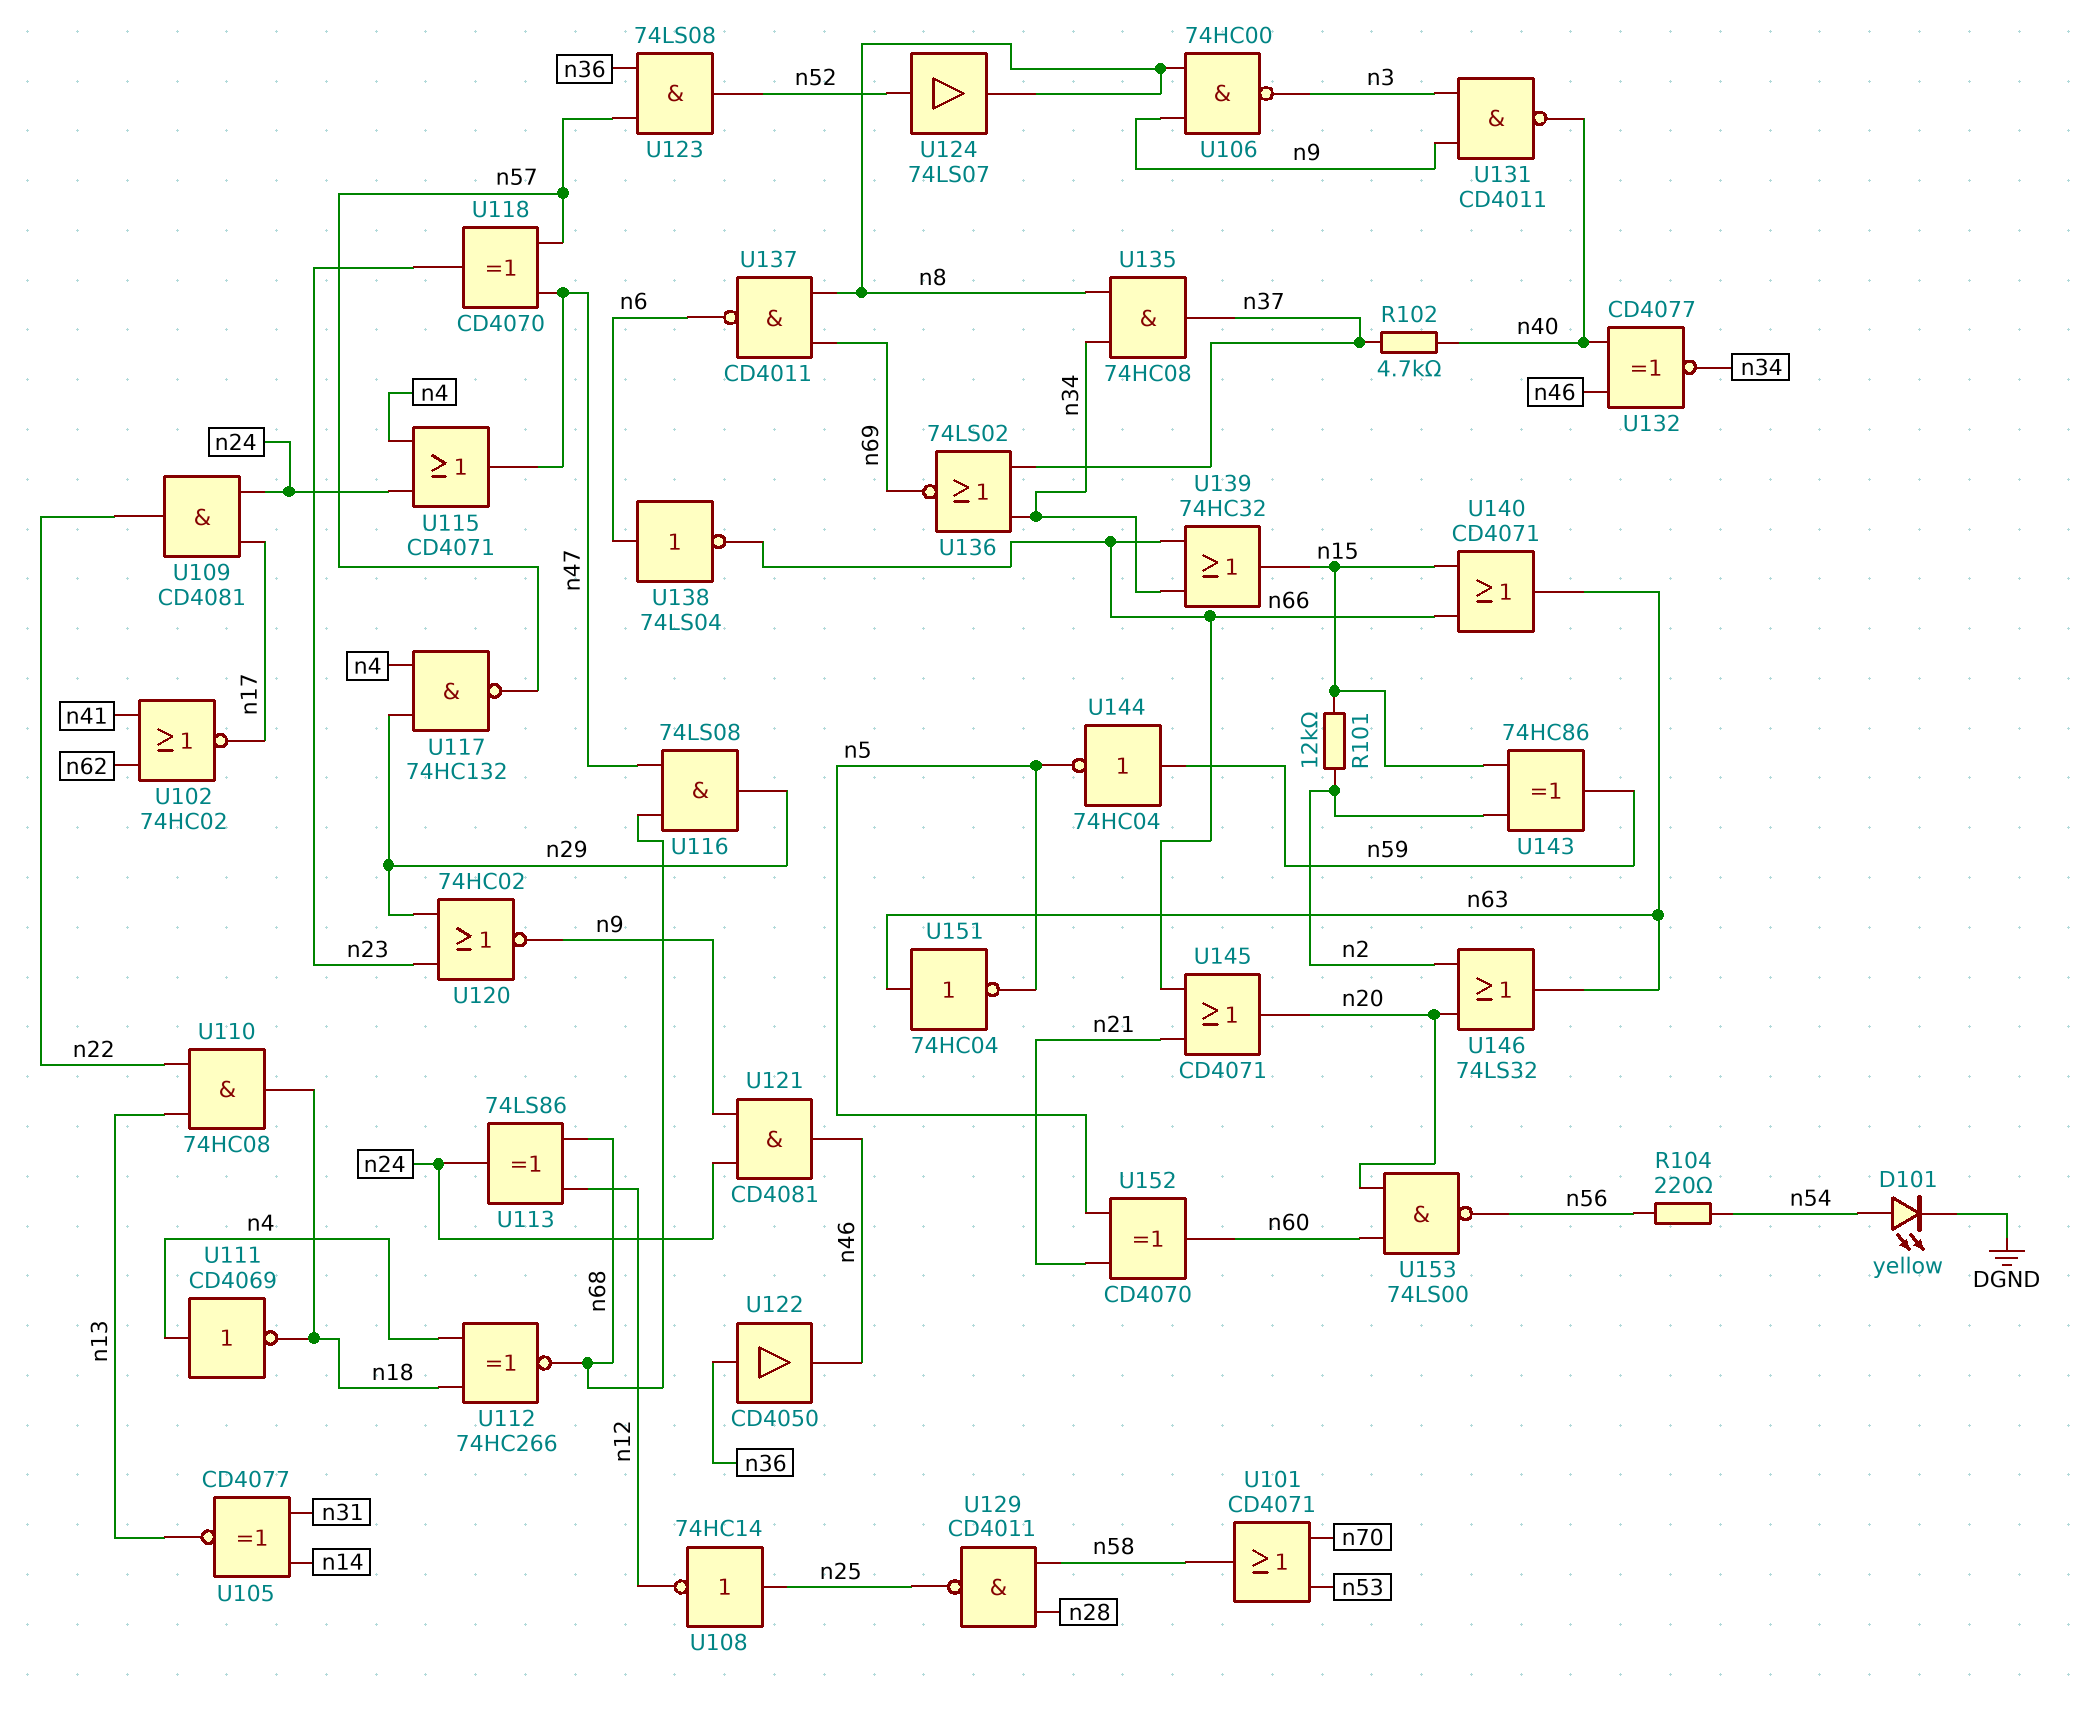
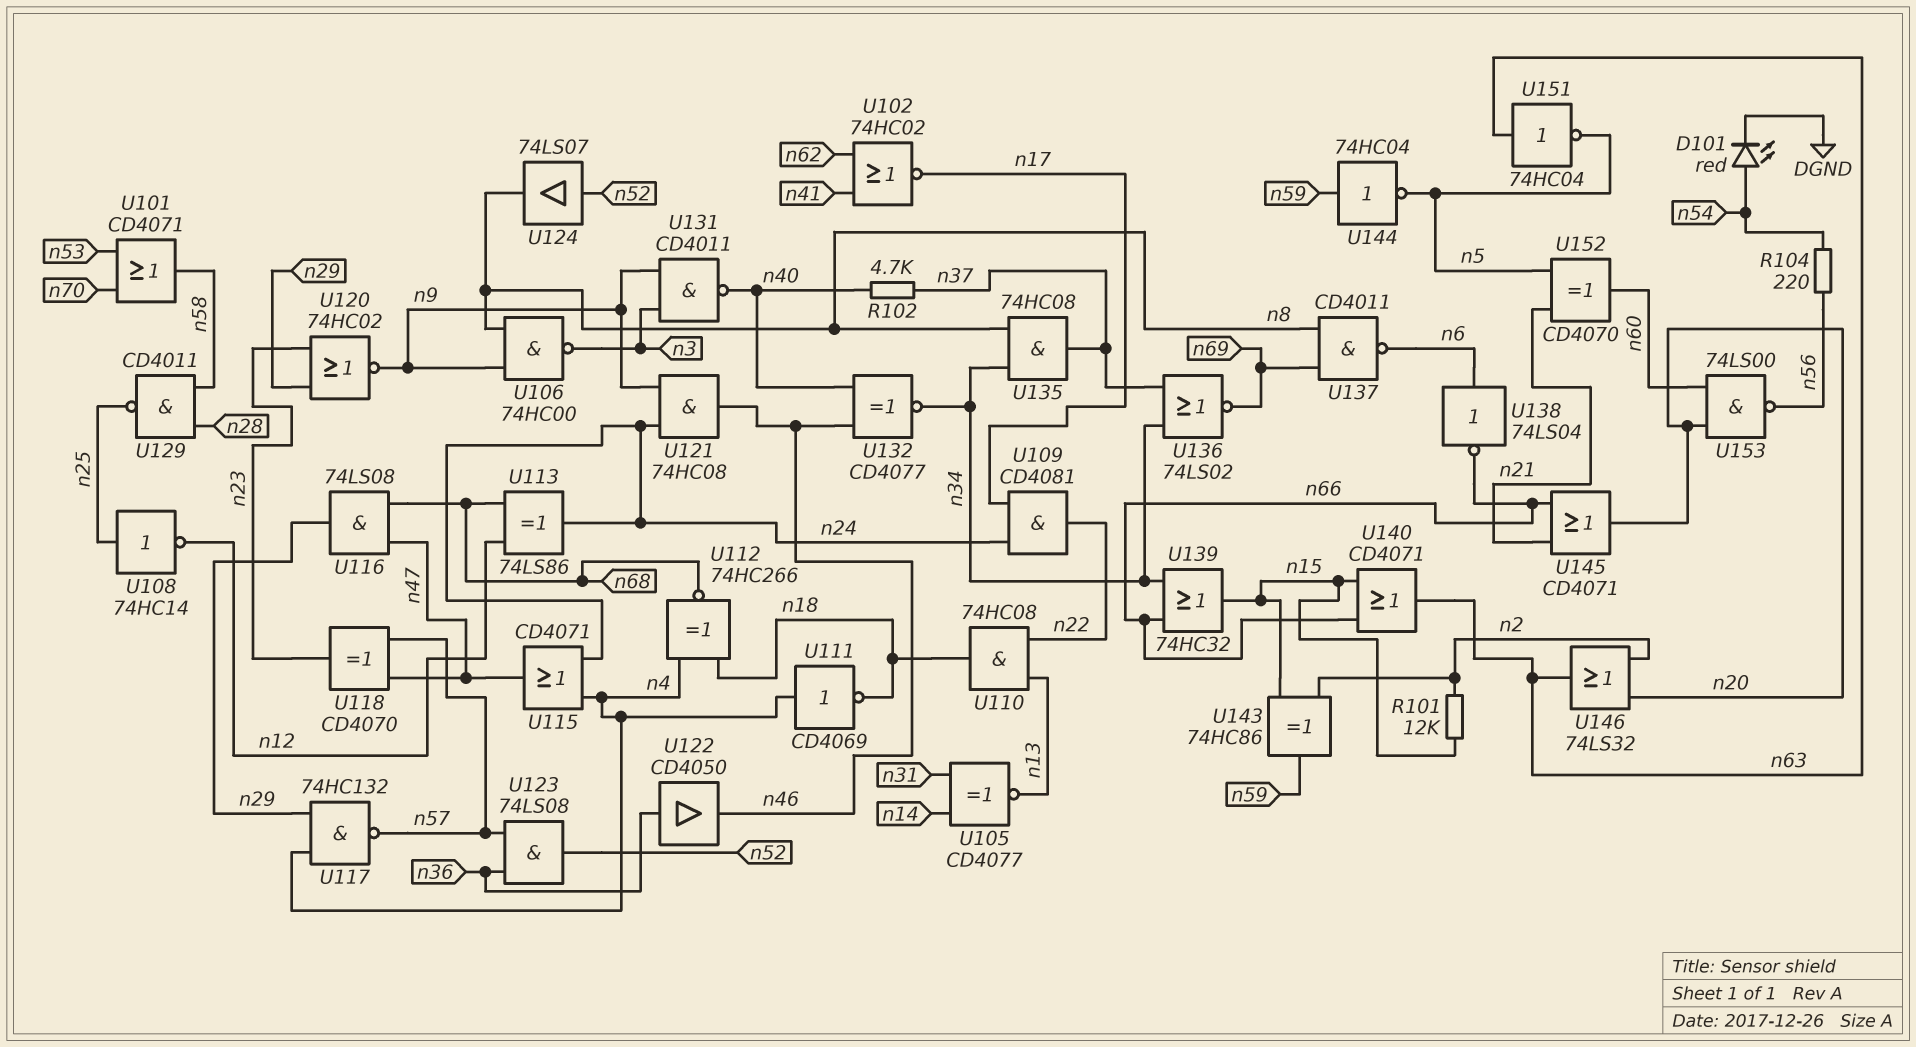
D101: LED yellow (A n54, K DGND) -> LED red (A n54, K DGND)
U121: AND CD4081 (in n9, in n24, out n46) -> AND 74HC08 (in n9, in n24, out n46)

